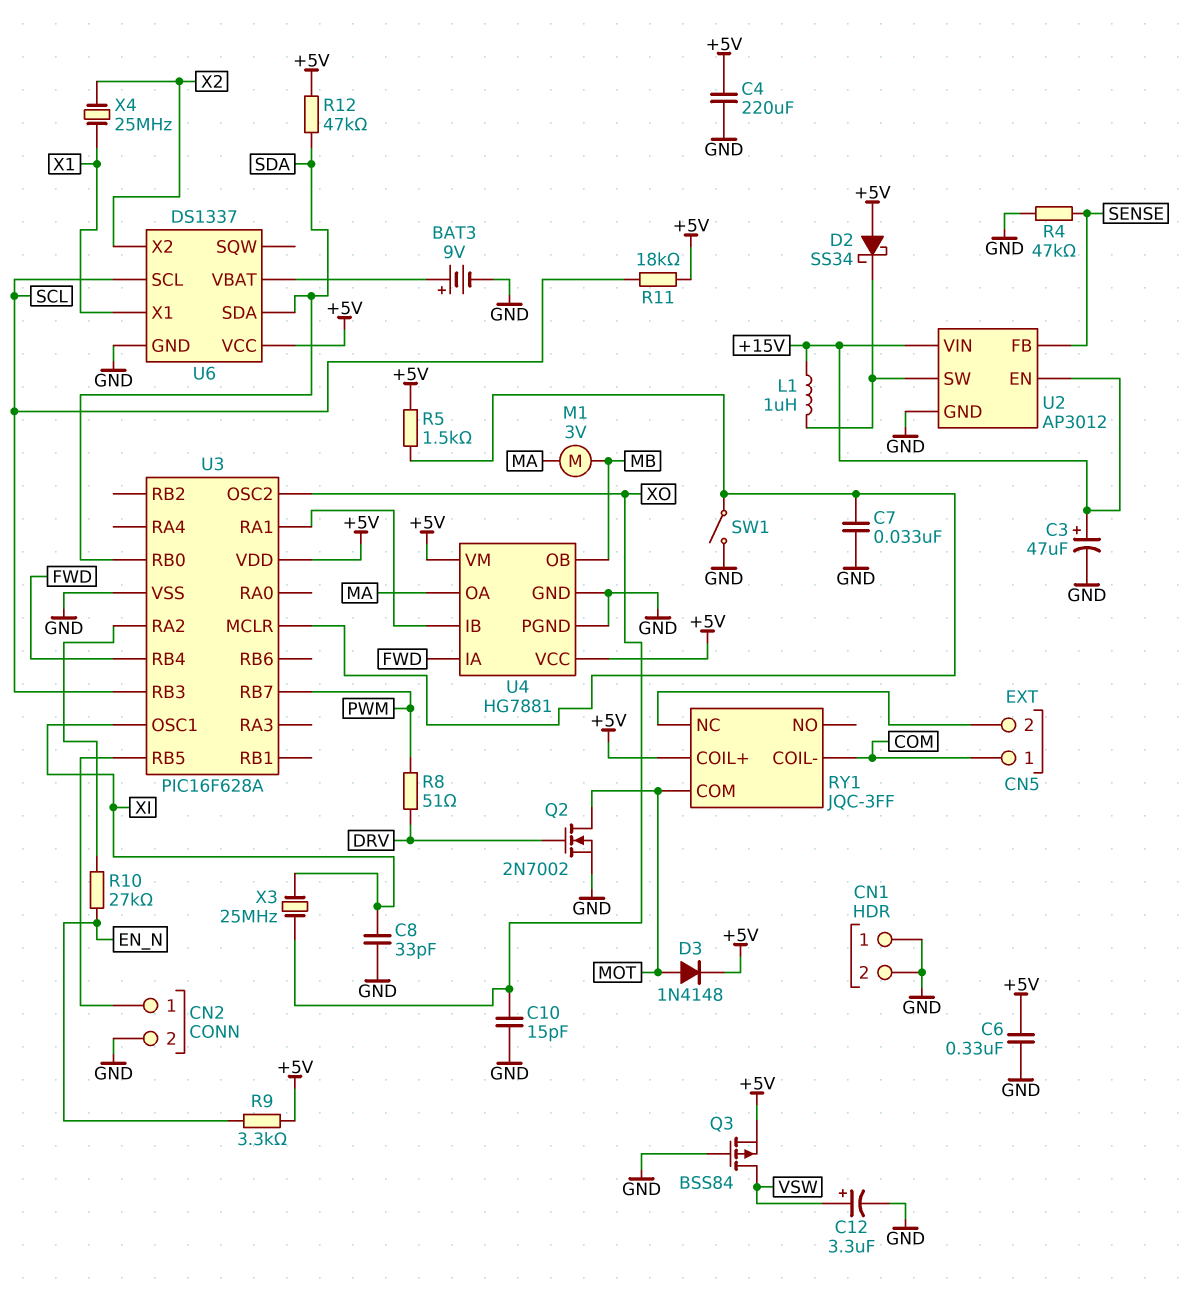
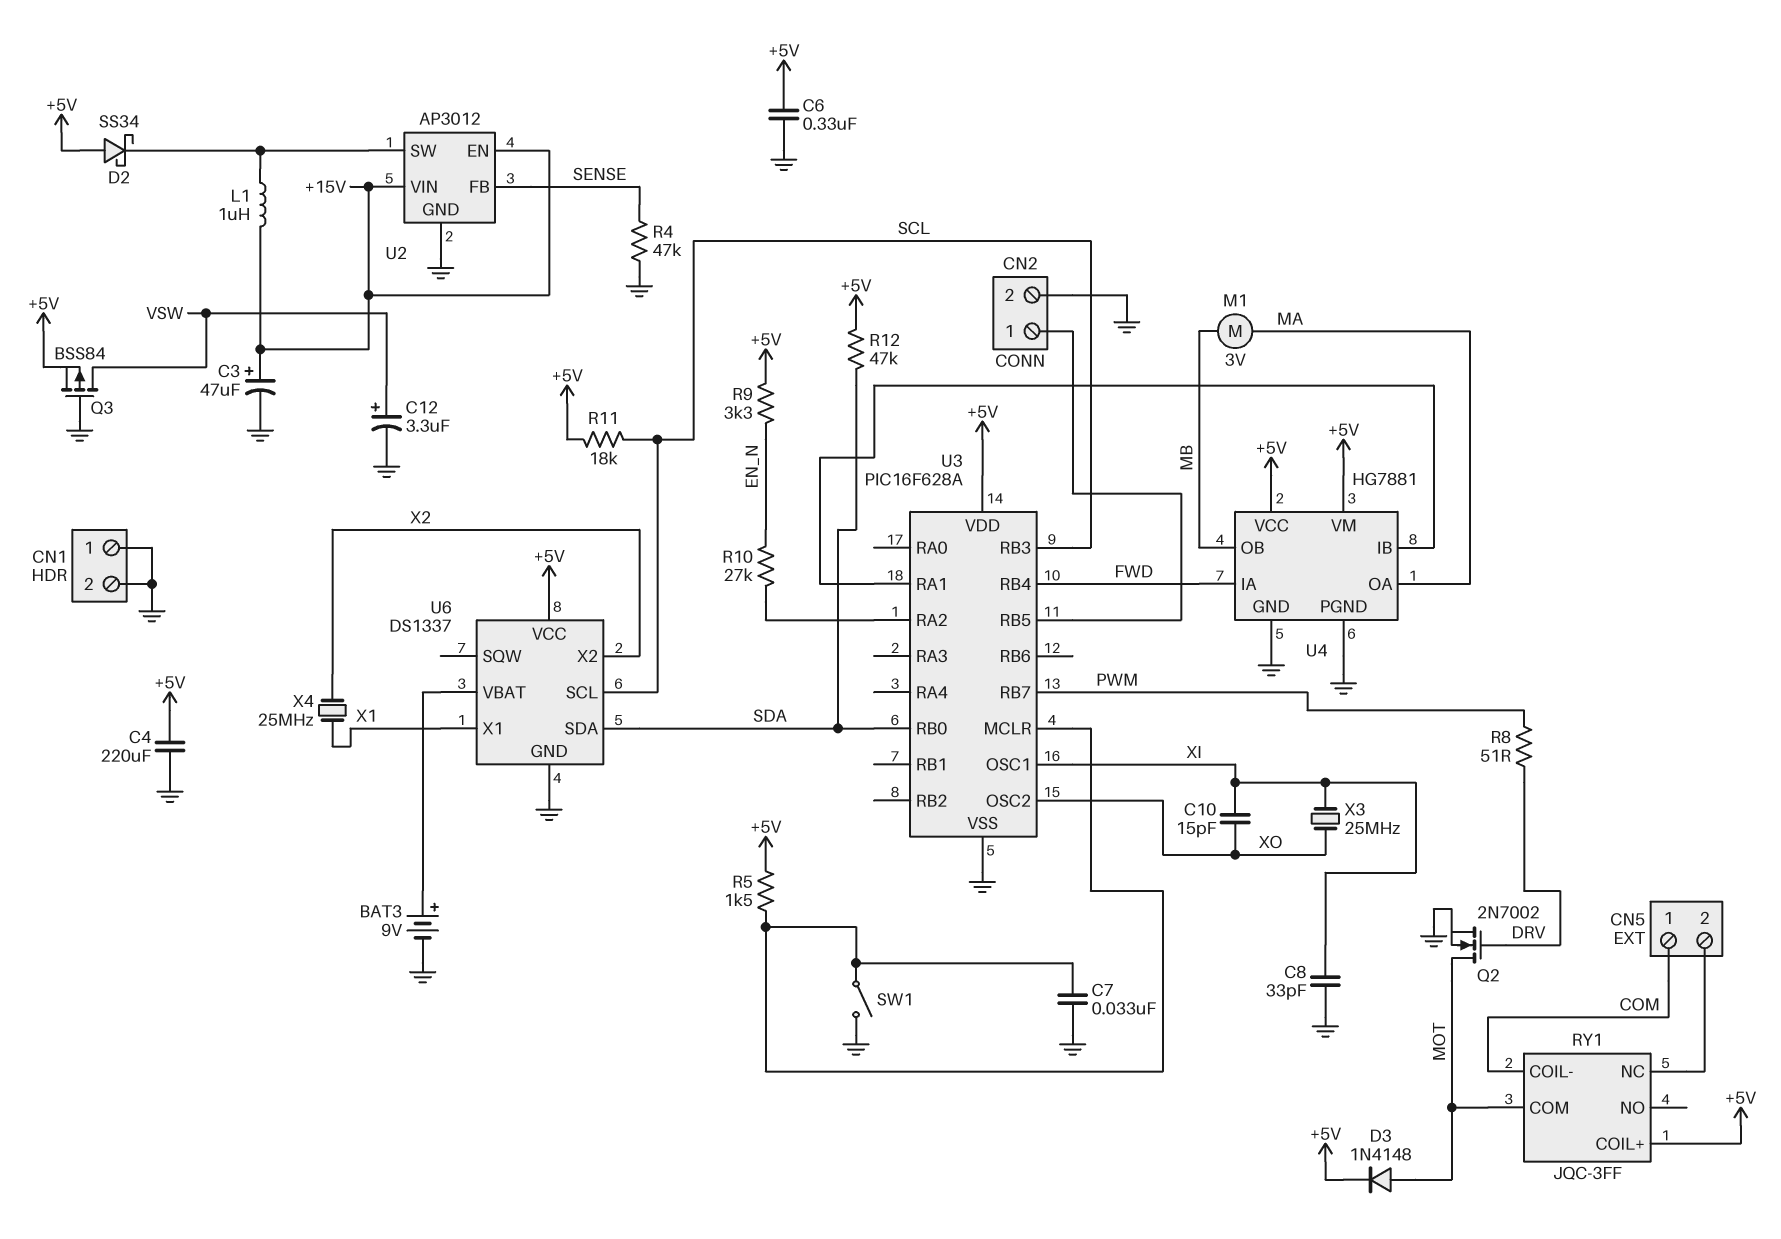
C10: 15pF (GND, XO) -> 15pF (XI, XO)

